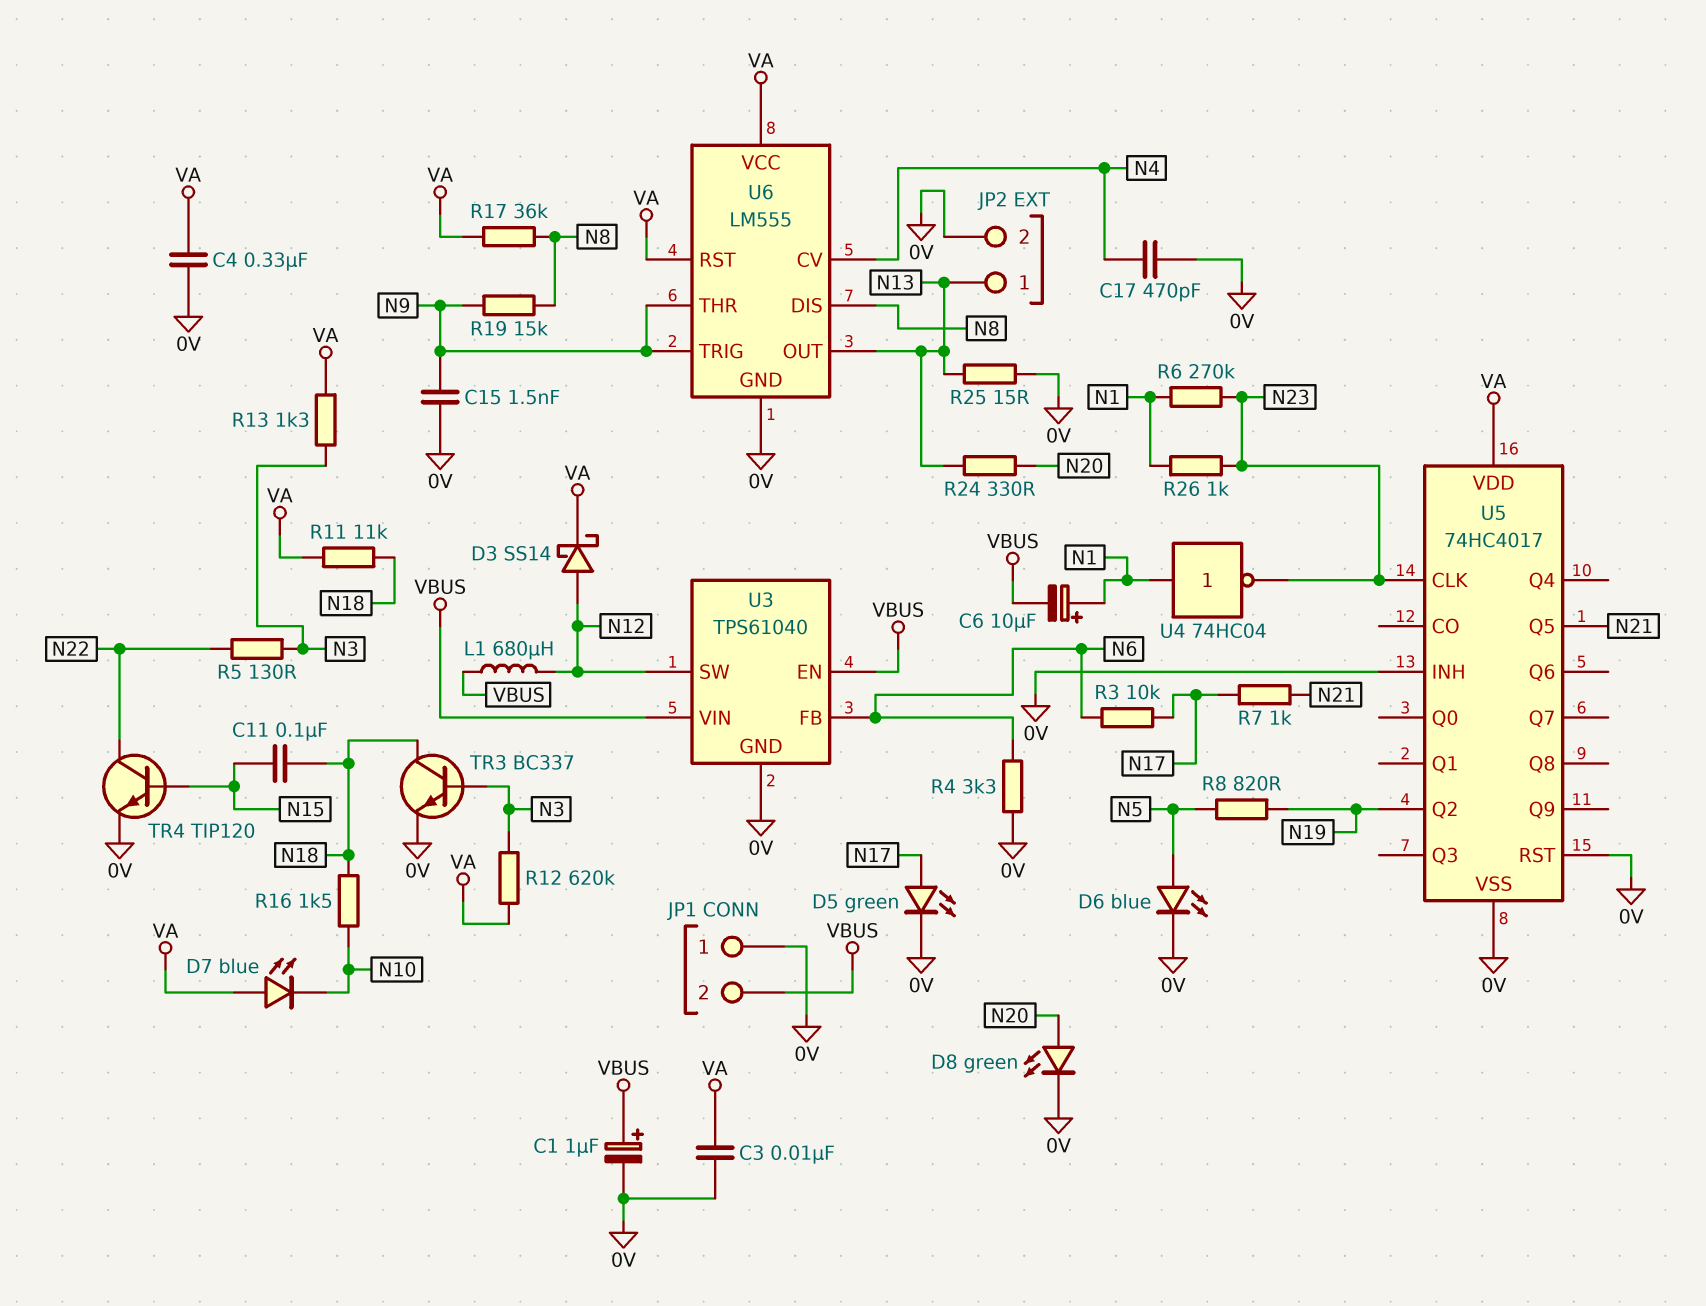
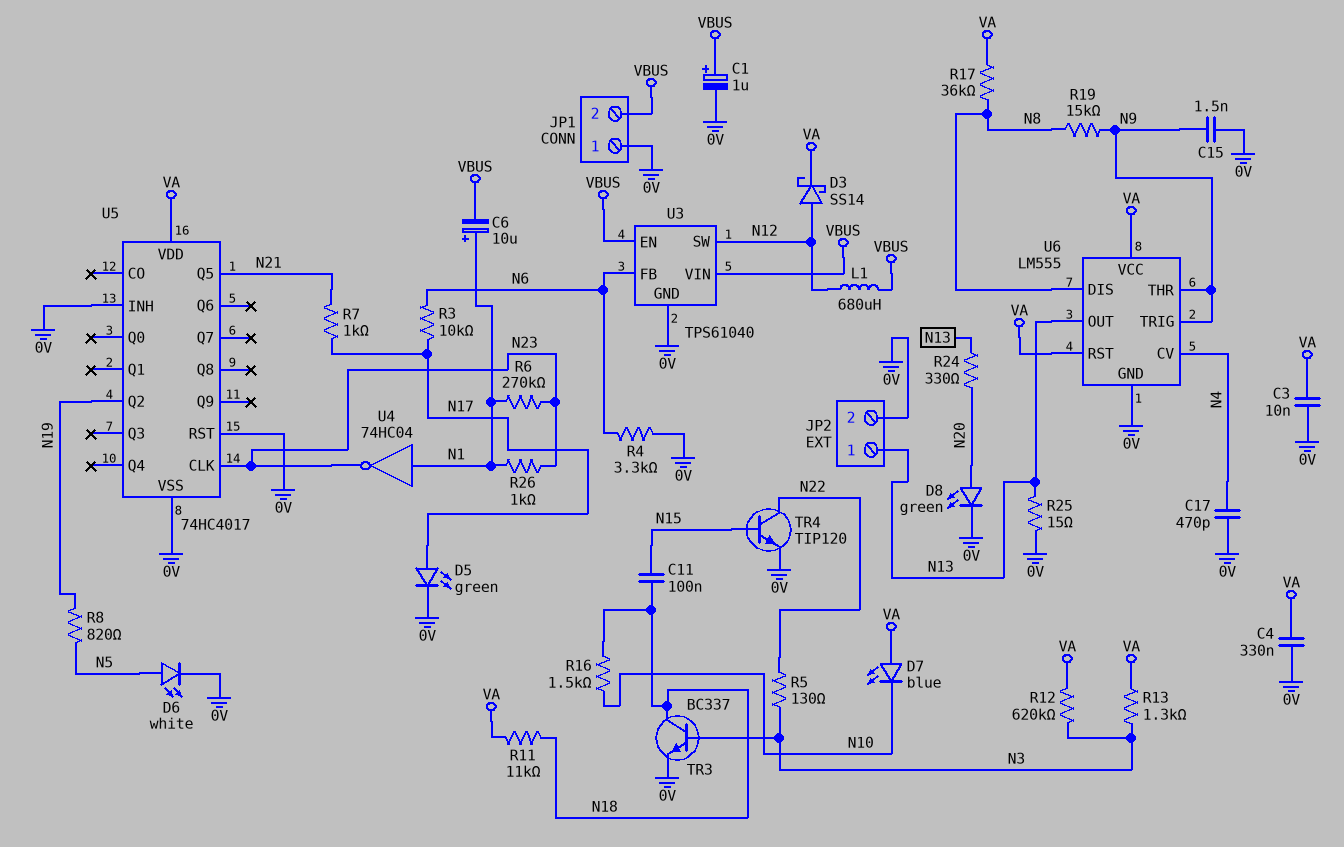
D6: LED blue (A N5, K 0V) -> LED white (A N5, K 0V)

